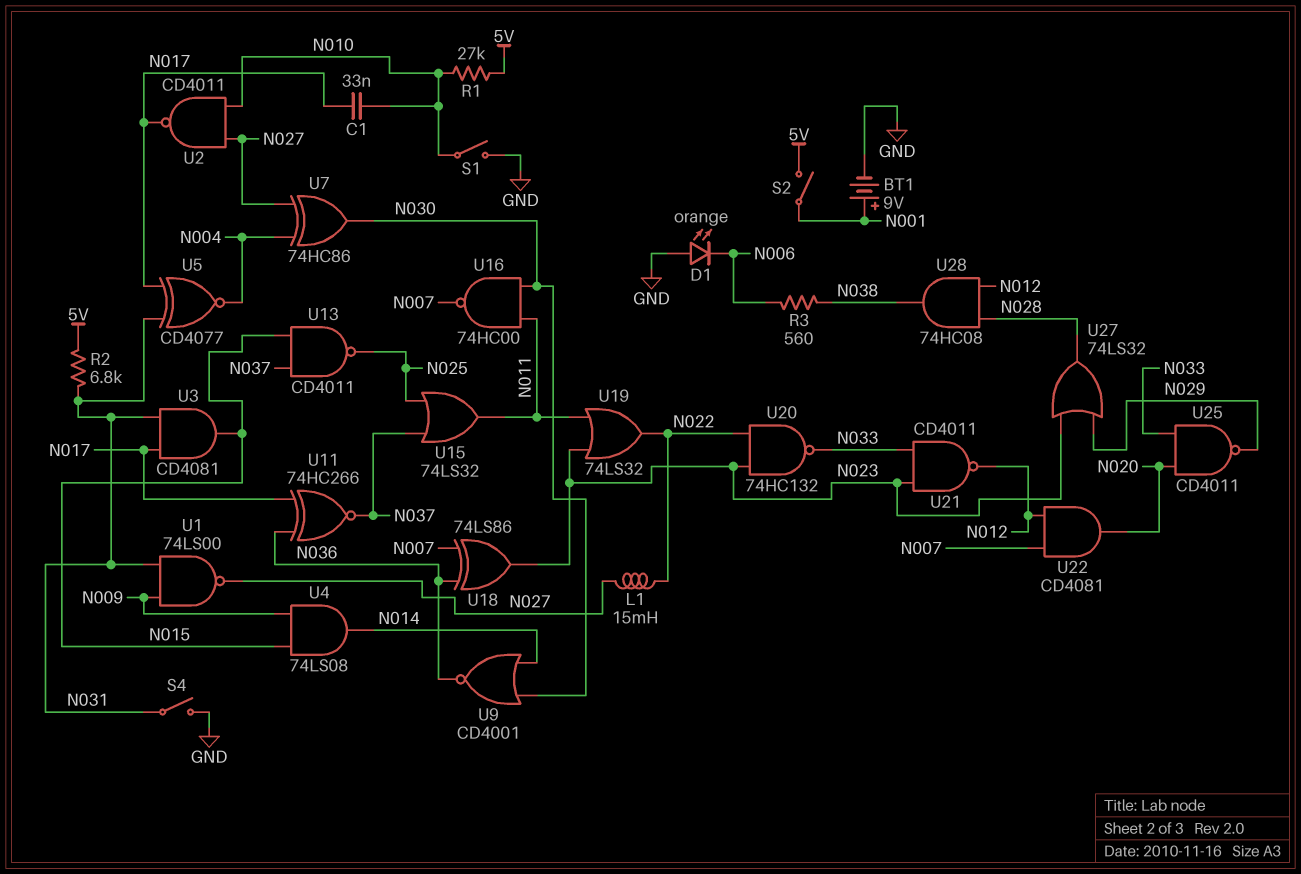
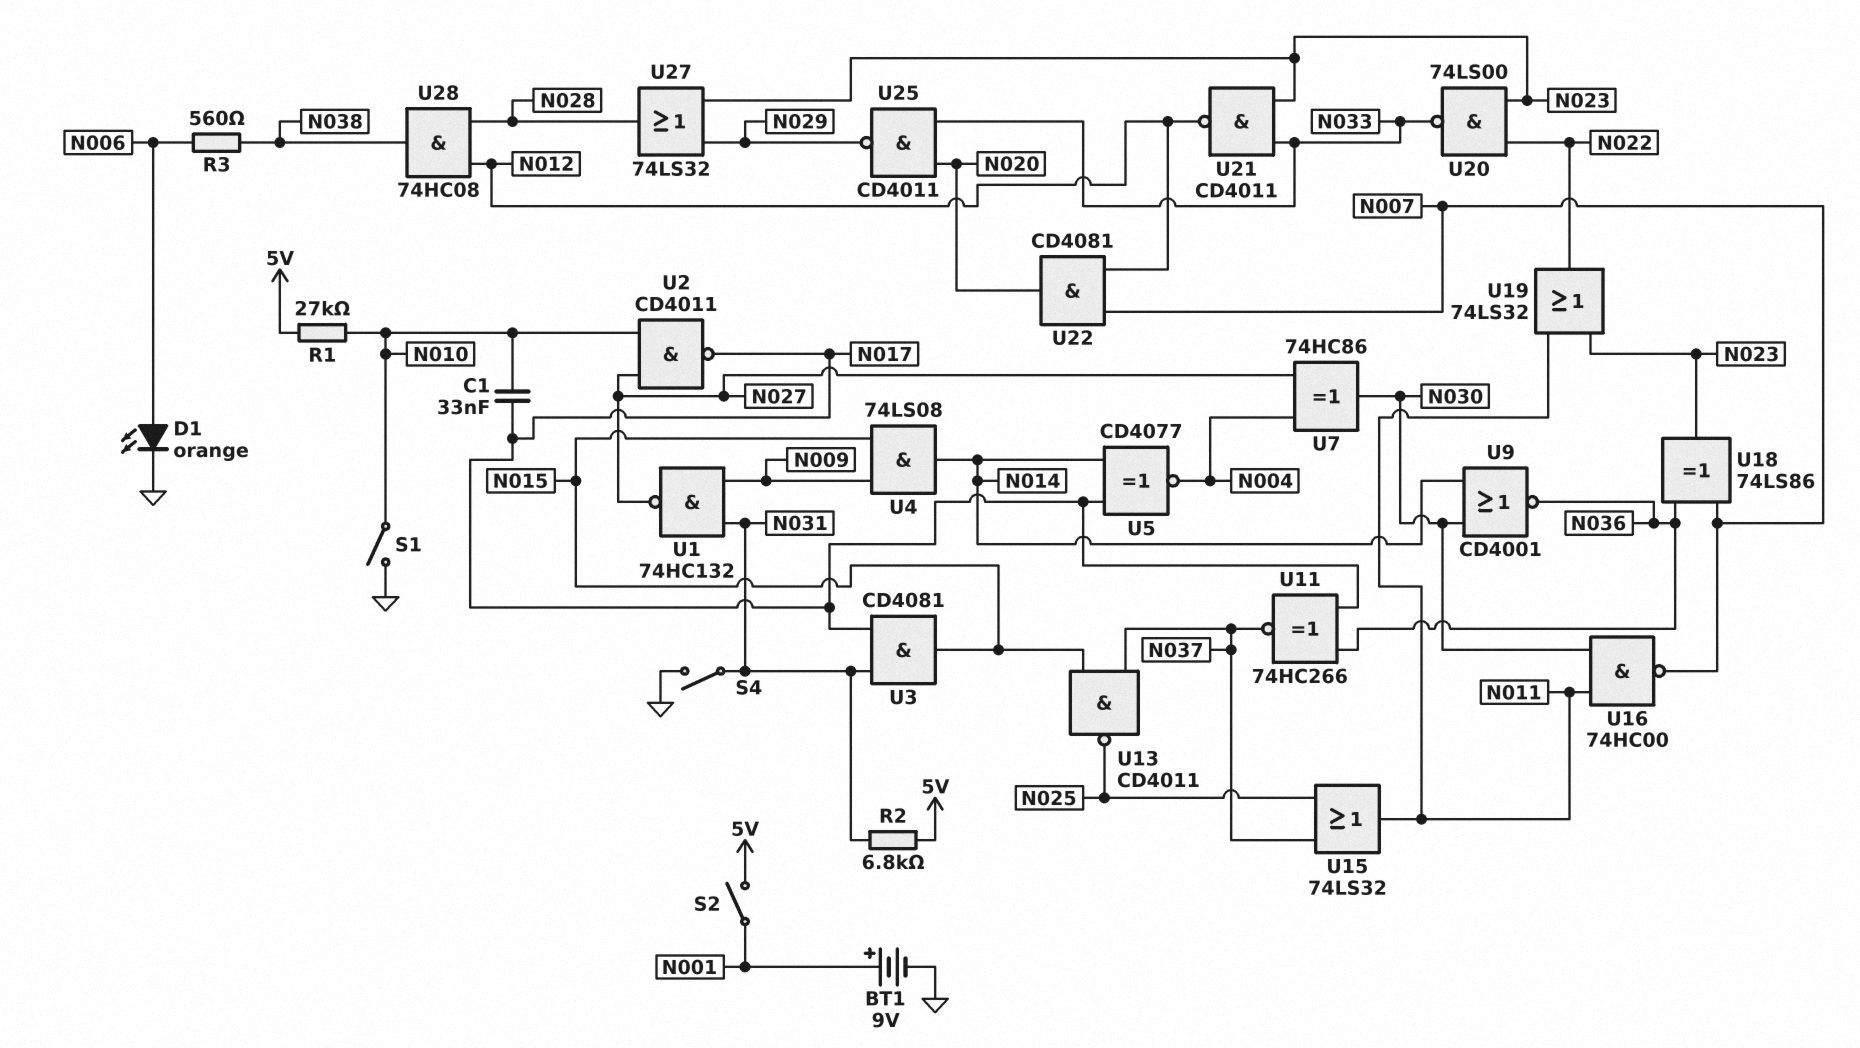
D1: LED orange (A GND, K N006) -> LED orange (A N006, K GND)
L1: 15mH (N022, N027) -> none
U1: NAND 74LS00 (in N009, in N031, out N027) -> NAND 74HC132 (in N009, in N031, out N027)
U5: XNOR CD4077 (in N017, in N031, out N004) -> XNOR CD4077 (in N014, in N017, out N004)
U20: NAND 74HC132 (in N022, in N023, out N033) -> NAND 74LS00 (in N022, in N023, out N033)

